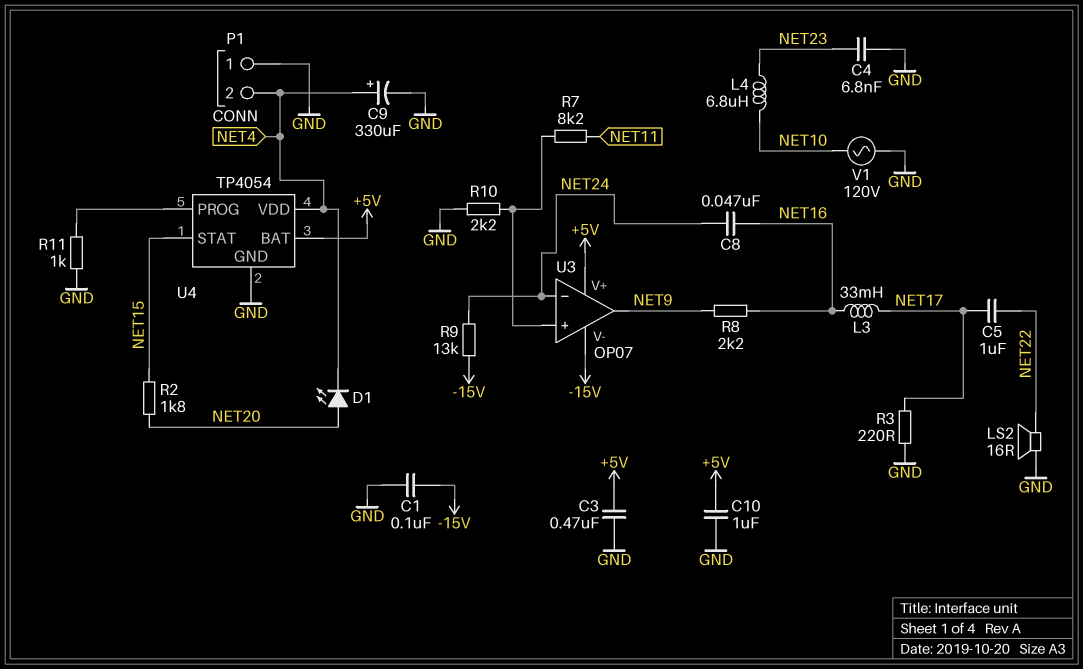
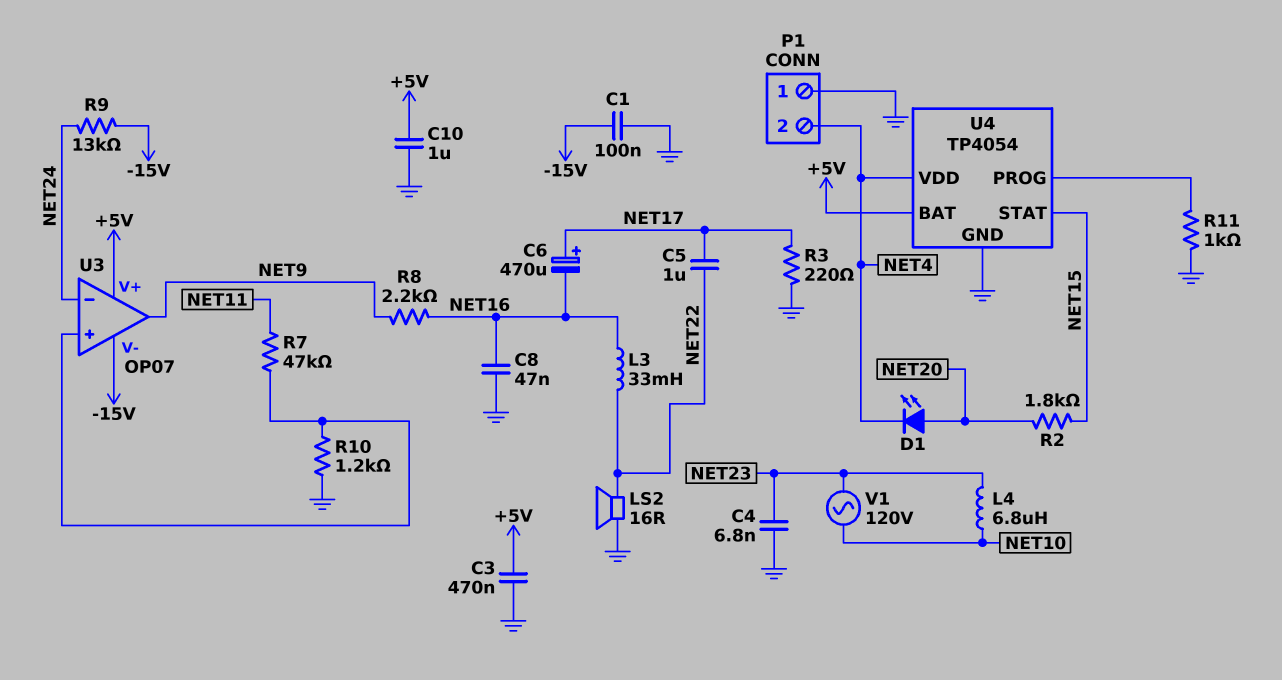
C6: none -> 470uF (plus NET17, minus NET16)
C8: 47nF (NET16, NET24) -> 47nF (GND, NET16)
C9: 330uF (plus NET4, minus GND) -> none
L3: 33mH (NET16, NET17) -> 33mH (NET16, NET22)
R7: 8.2k (NET11, U3/in+) -> 47k (NET11, U3/in+)
R10: 2.2k (GND, U3/in+) -> 1.2k (GND, U3/in+)
V1: AC 120V (GND, NET10) -> AC 120V (NET10, NET23)

